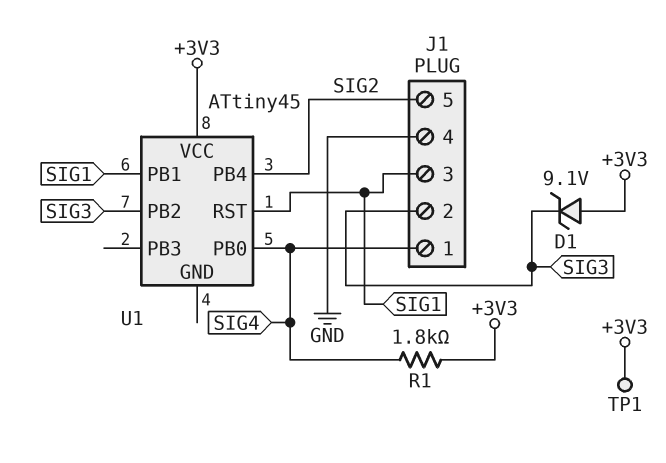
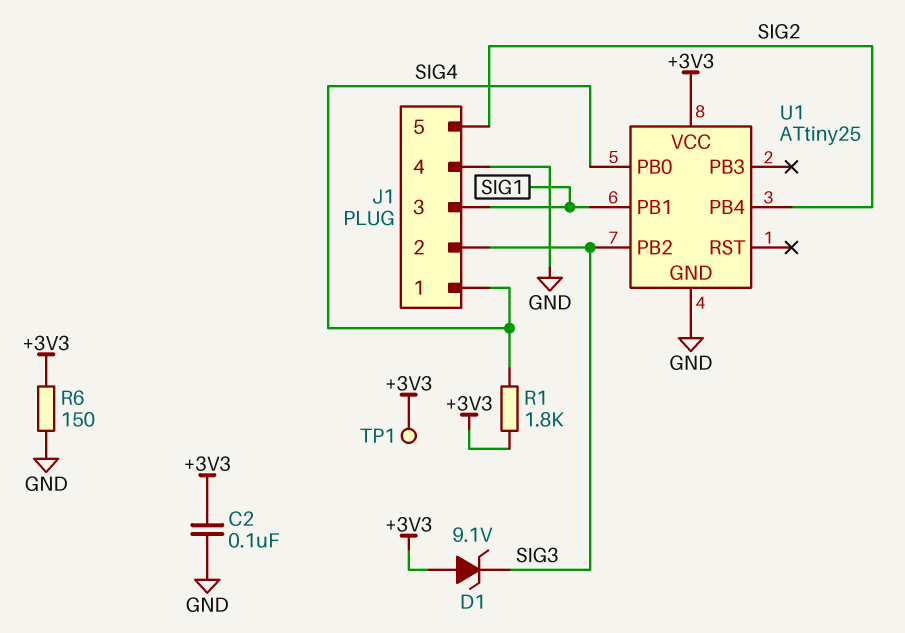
C2: none -> 100nF (+3V3, GND)
R6: none -> 150 (+3V3, GND)
U1: ATtiny45 -> ATtiny25
U1 pin GND: none -> GND
U1 pin RST: SIG1 -> none

